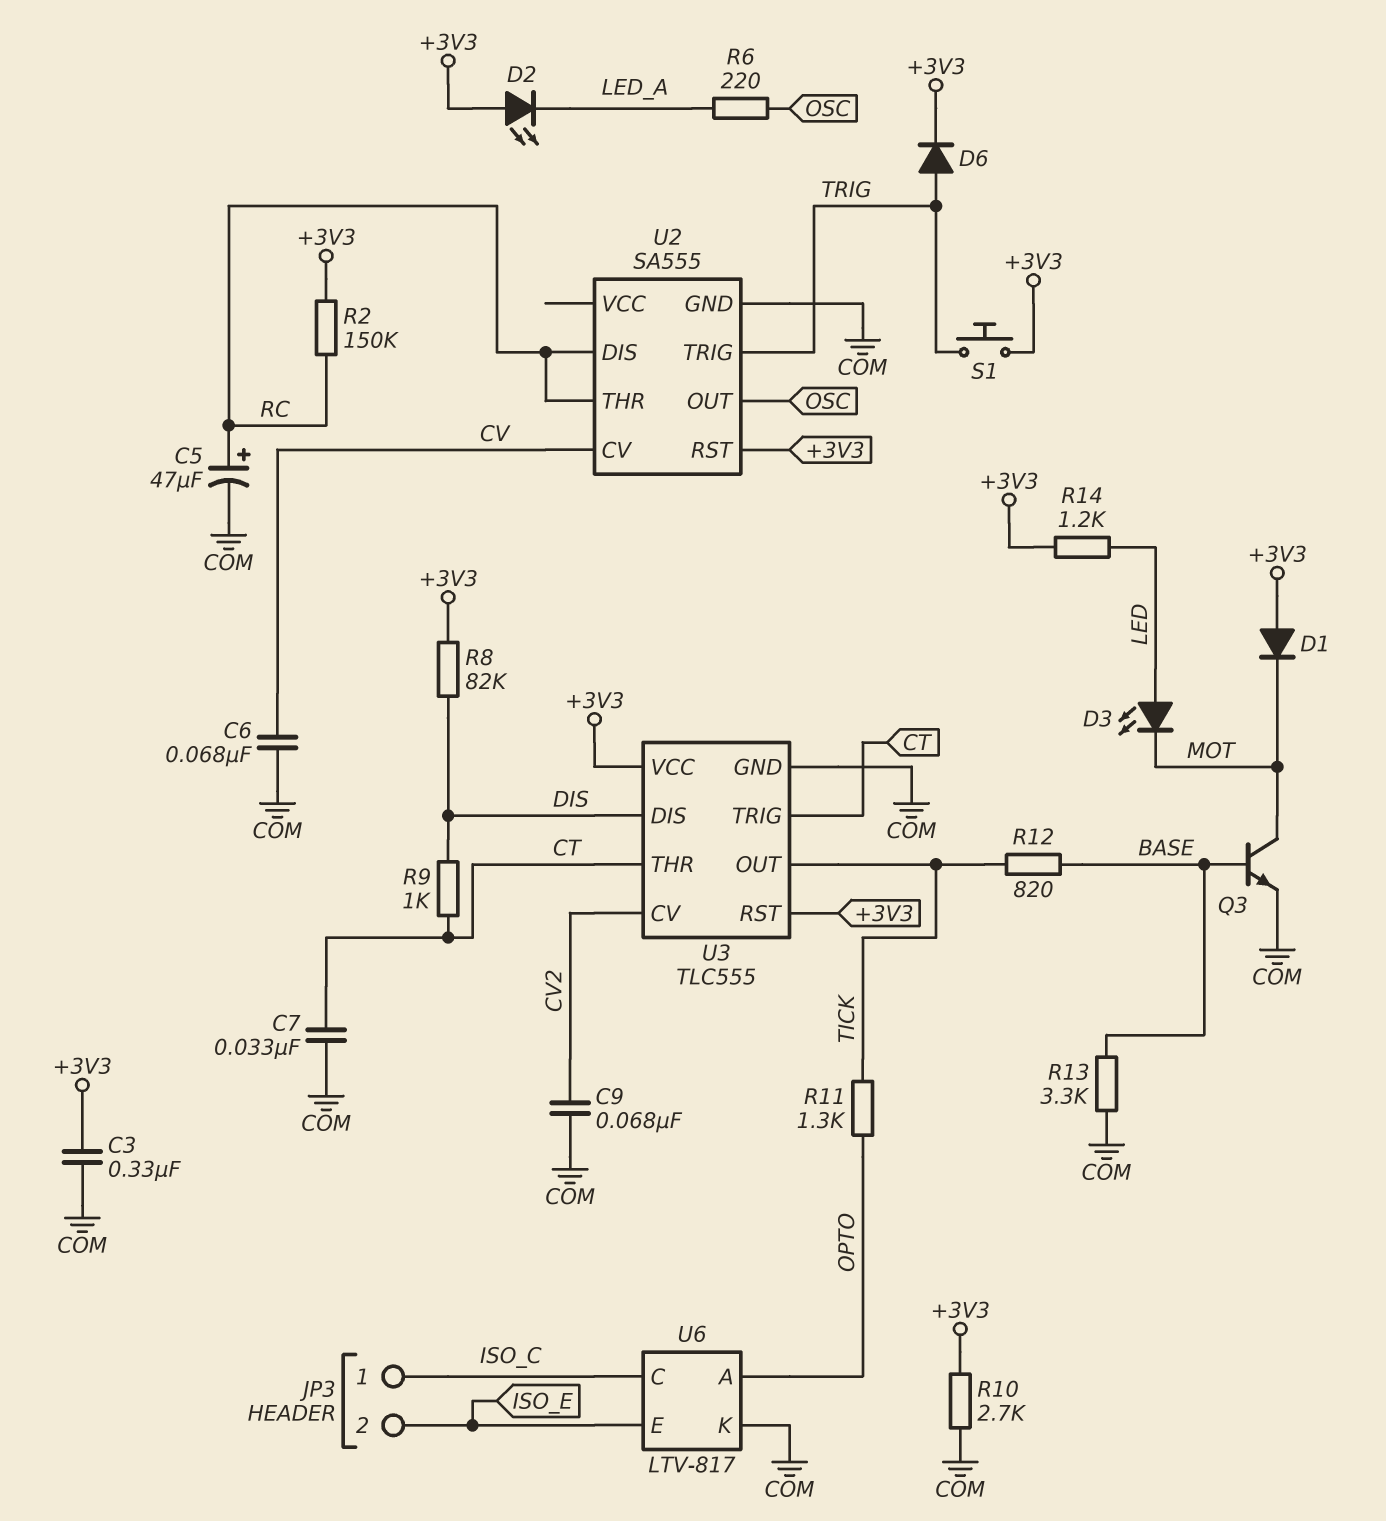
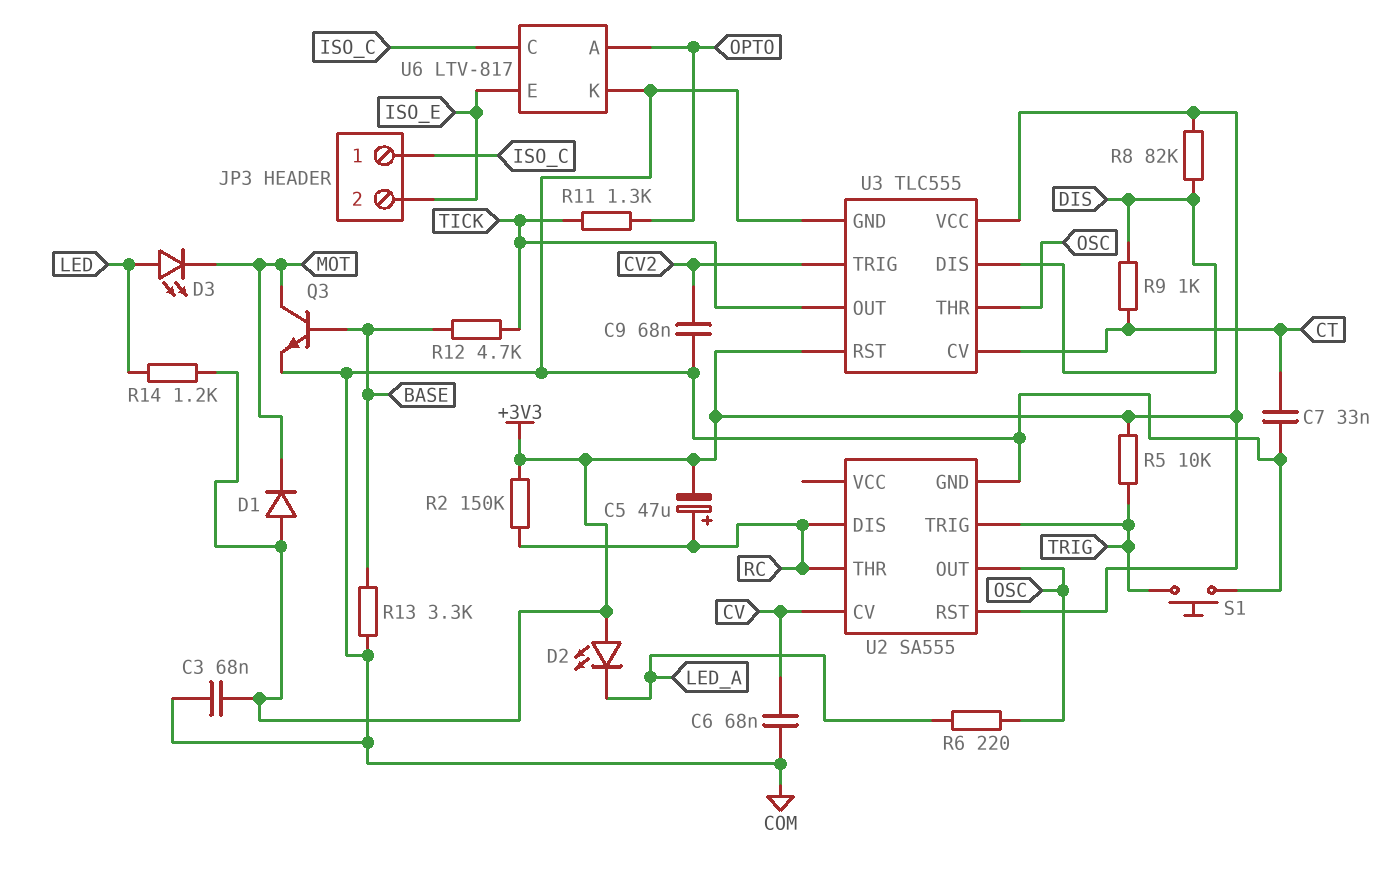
C3: 330nF (+3V3, COM) -> 68nF (+3V3, COM)
C5: 47uF (plus RC, minus COM) -> 47uF (plus RC, minus +3V3)
D6: diode (A TRIG, K +3V3) -> none
R5: none -> 10k (+3V3, TRIG)
R10: 2.7k (+3V3, COM) -> none
R12: 820 (BASE, TICK) -> 4.7k (BASE, TICK)
S1: button (+3V3, TRIG) -> button (COM, TRIG)
U3 pin CV: CV2 -> CT
U3 pin THR: CT -> OSC
U3 pin TRIG: CT -> CV2

